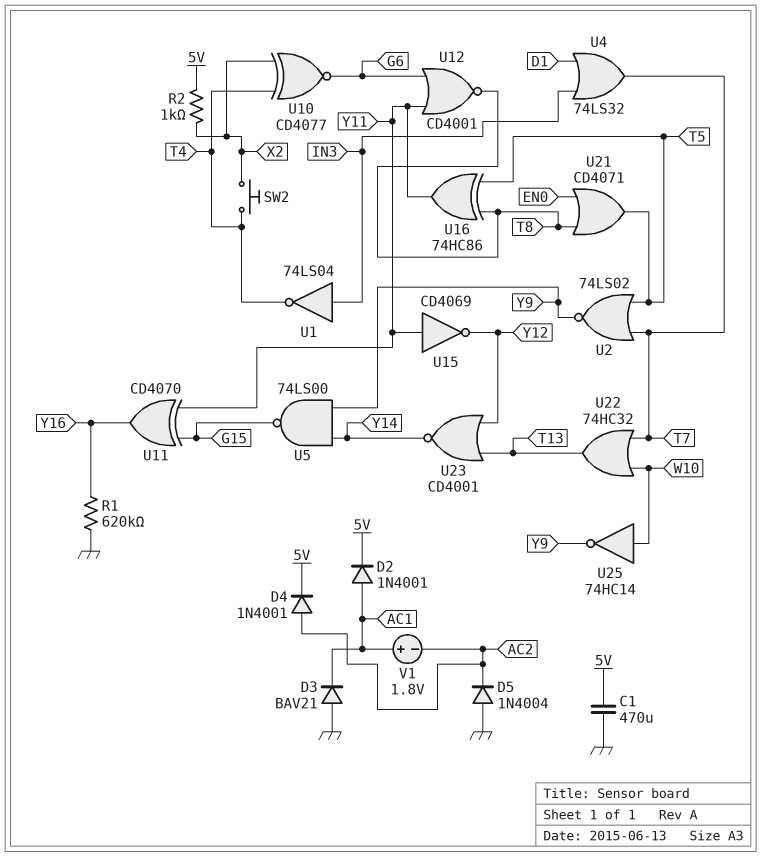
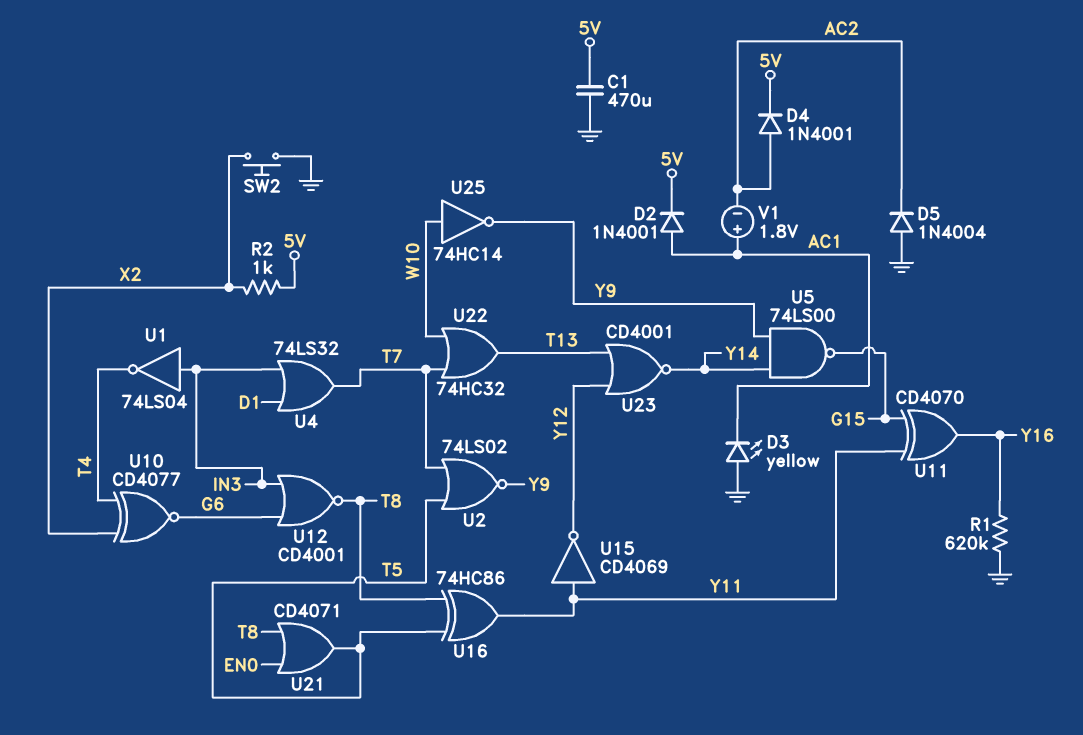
D3: diode BAV21 (A GND, K AC1) -> LED yellow (A GND, K AC1)
SW2: button (T4, X2) -> button (GND, X2)
U12: NOR CD4001 (in G6, in Y11, out T8) -> NOR CD4001 (in G6, in IN3, out T8)

